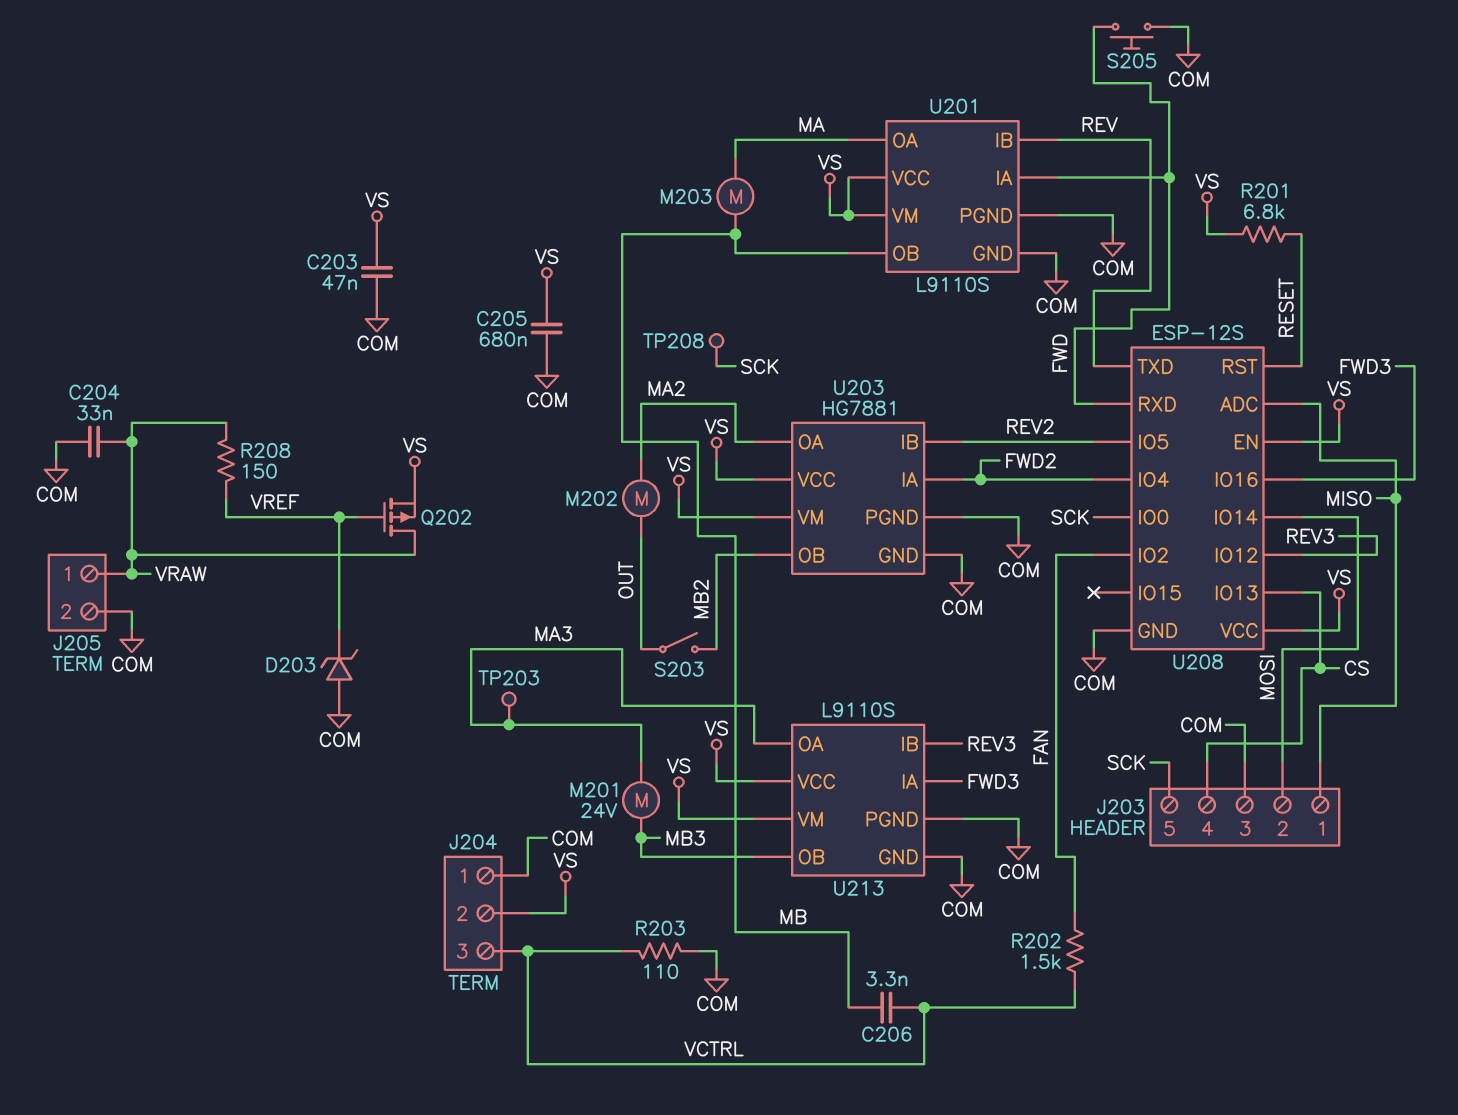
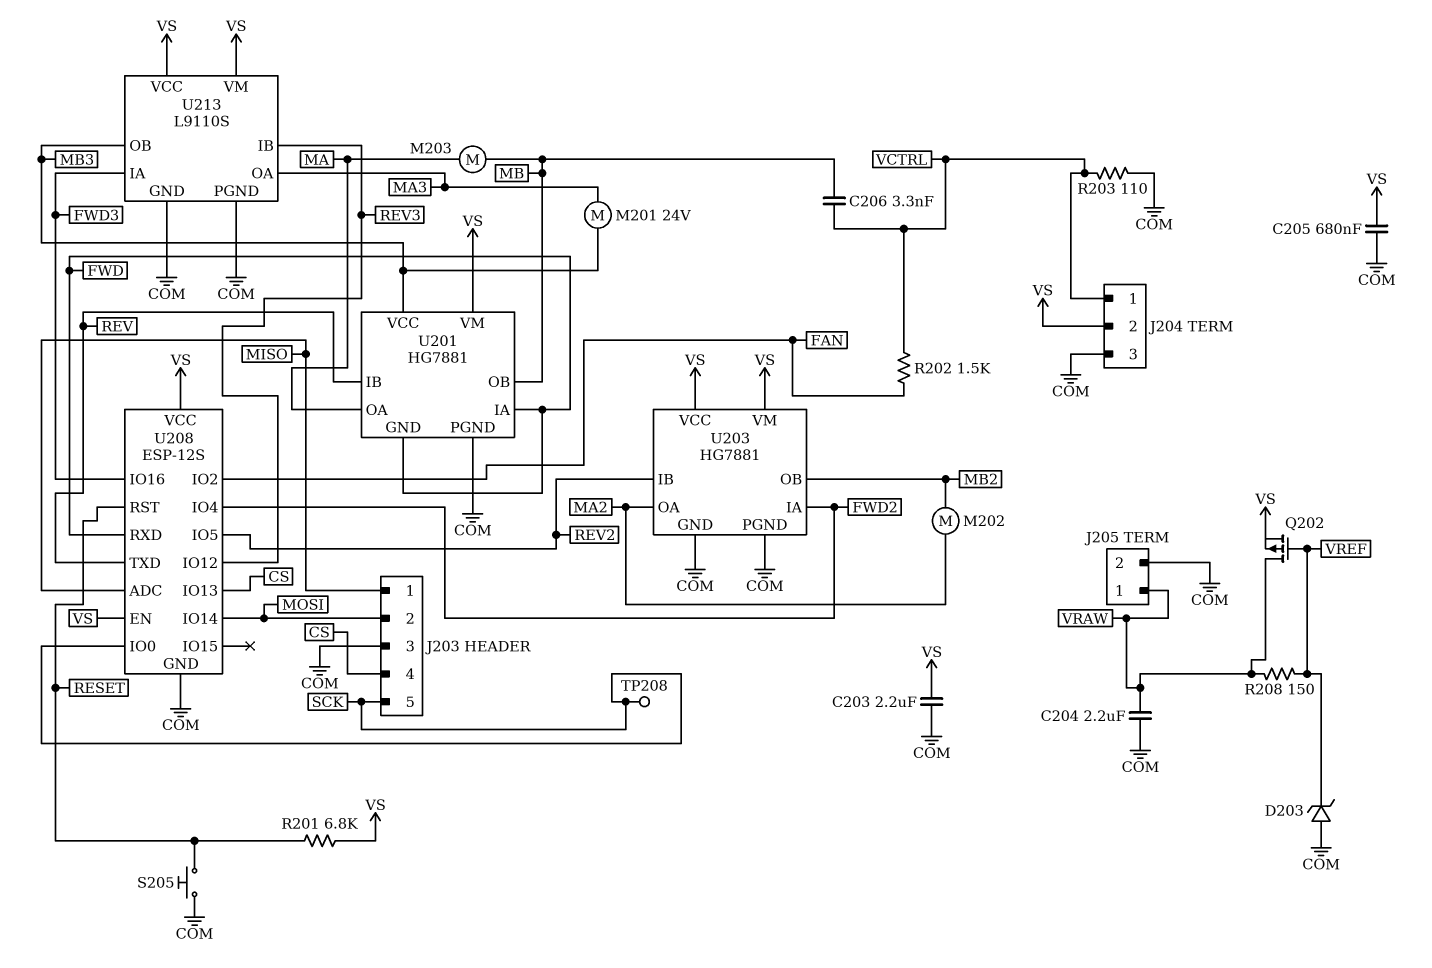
C203: 47nF (COM, VS) -> 2.2uF (COM, VS)
C204: 33nF (COM, VRAW) -> 2.2uF (COM, VRAW)
J204 pin 1: COM -> VCTRL
J204 pin 3: VCTRL -> COM
M202: motor (MA2, OUT) -> motor (MA2, MB2)
S203: switch (MB2, OUT) -> none
S205: button (COM, FWD) -> button (COM, RESET)
TP203: test point (MA3) -> none
U201: L9110S -> HG7881
U201 pin GND: COM -> FWD
U201 pin VCC: VS -> MB3

